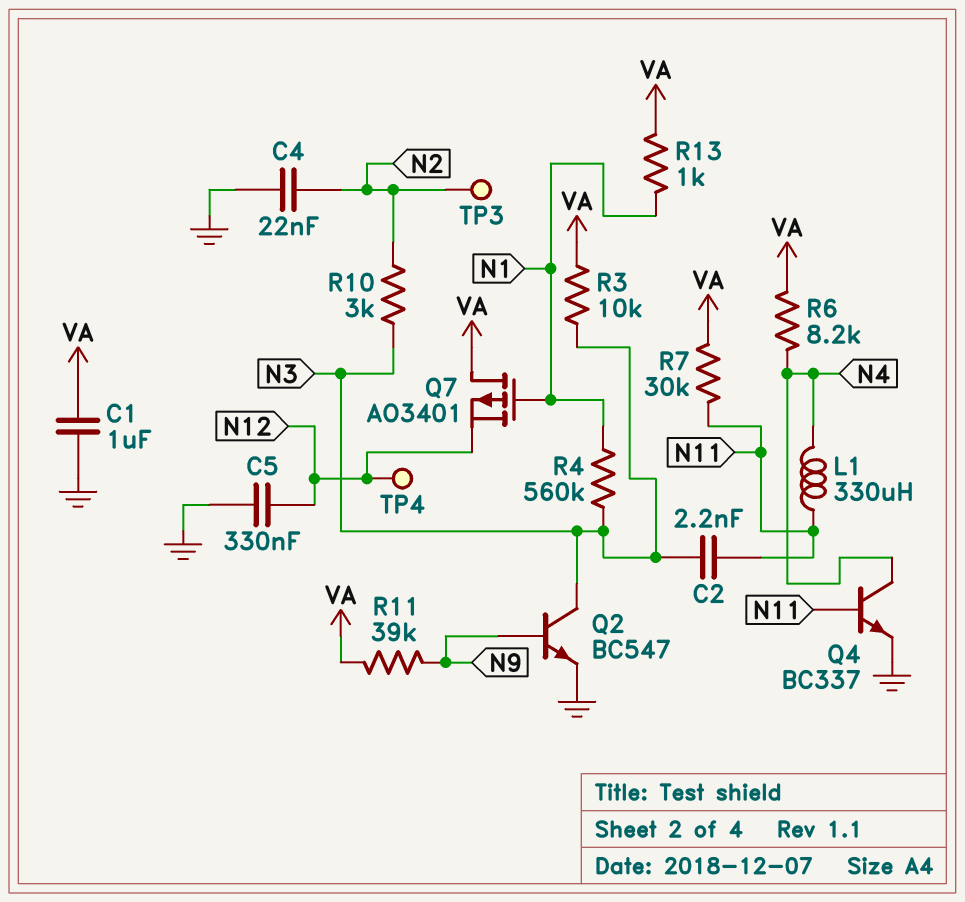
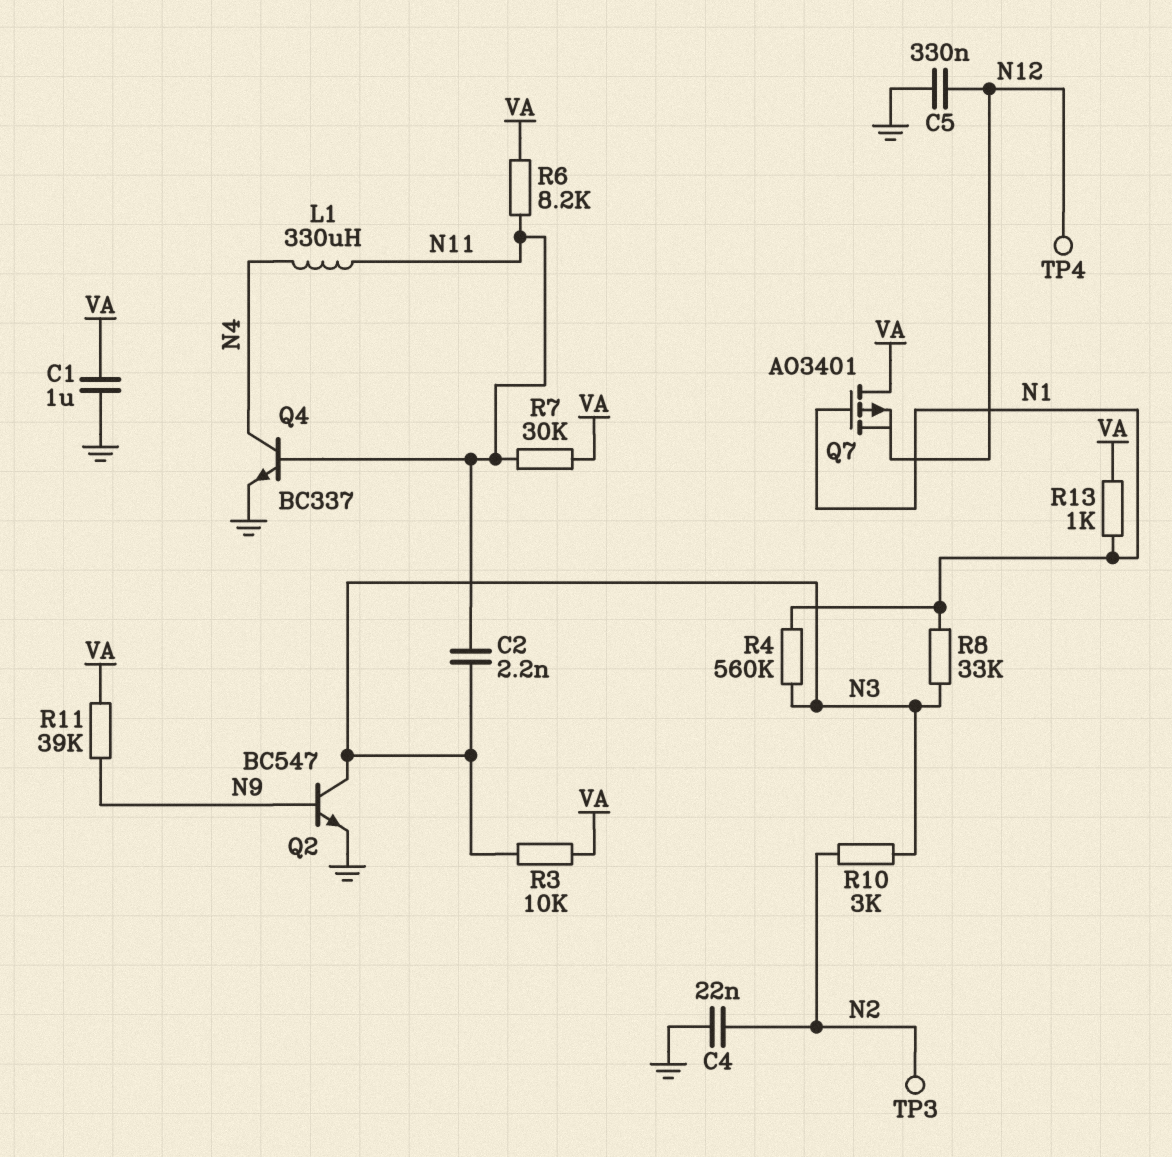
R6: 8.2k (N4, VA) -> 8.2k (N11, VA)
R8: none -> 33k (N1, N3)

